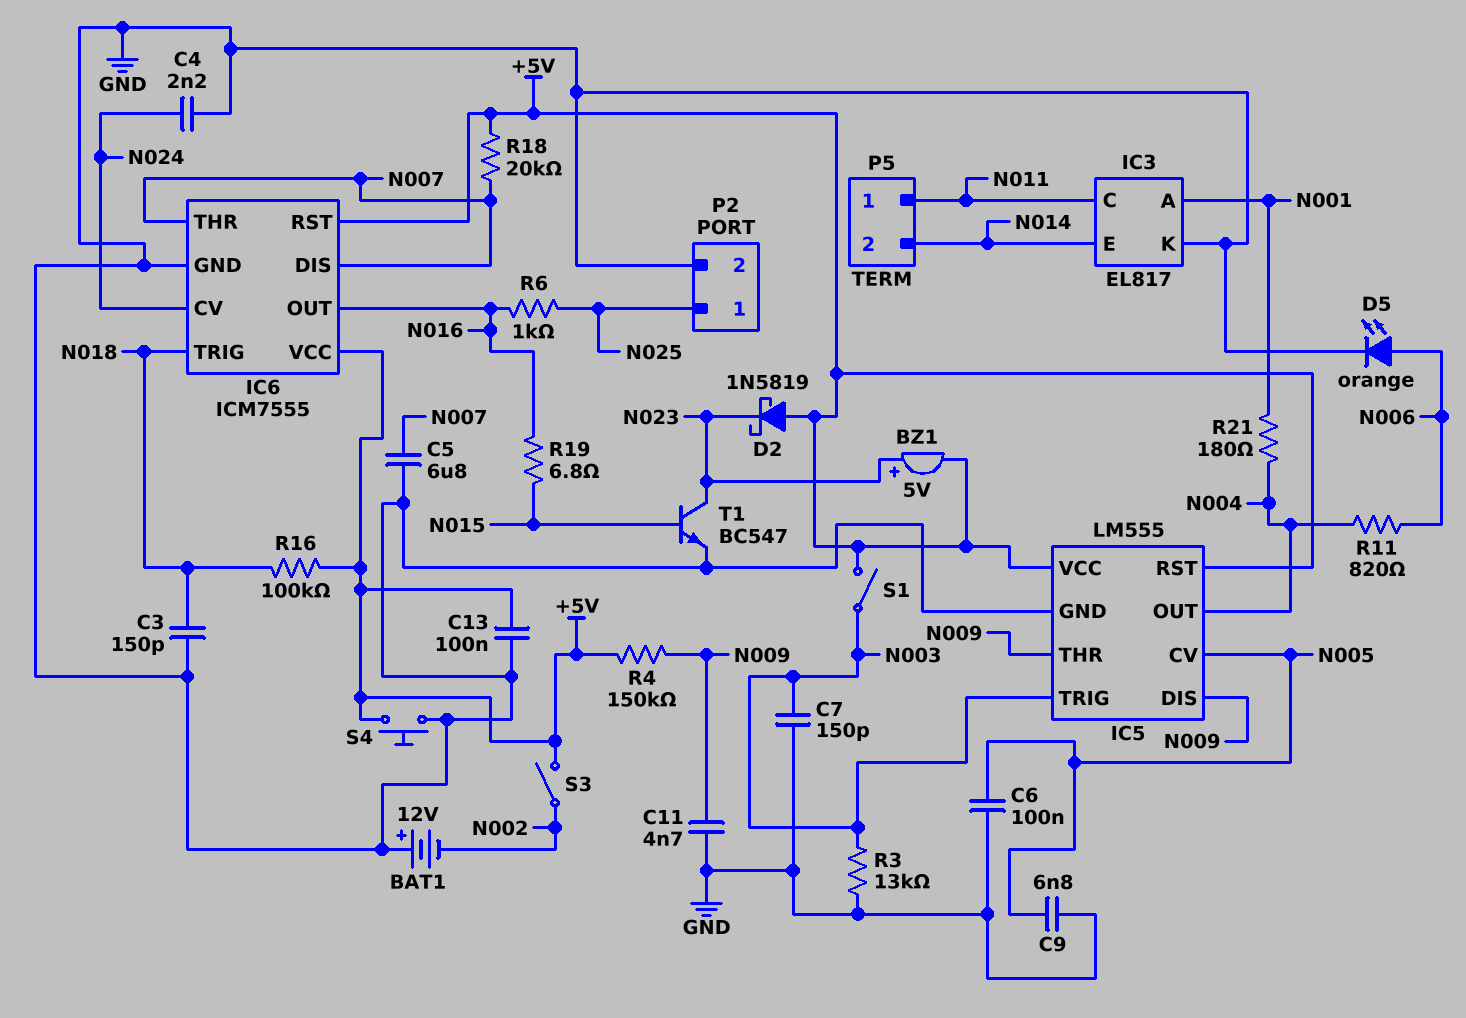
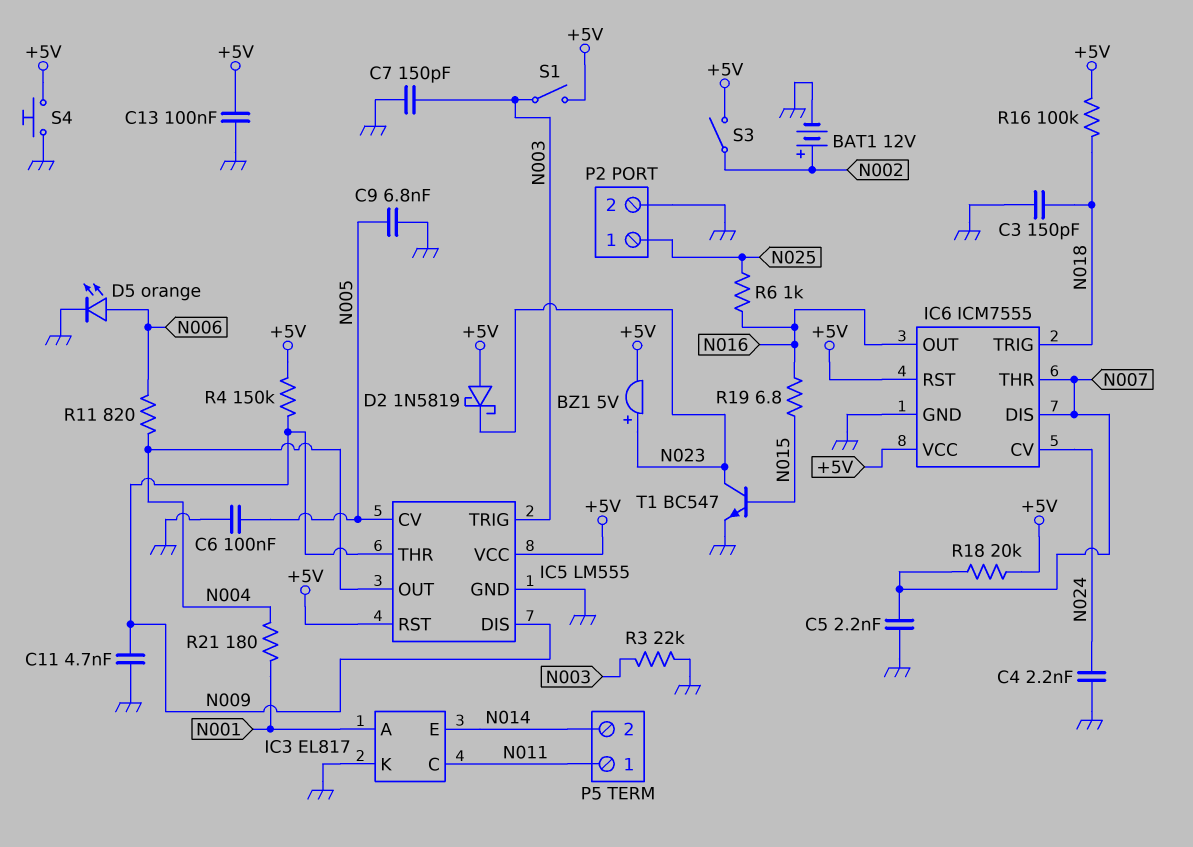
BAT1: 12V (plus GND, minus N002) -> 12V (plus N002, minus GND)
C5: 6.8uF (GND, N007) -> 2.2nF (GND, N007)
R3: 13k (GND, N003) -> 22k (GND, N003)

